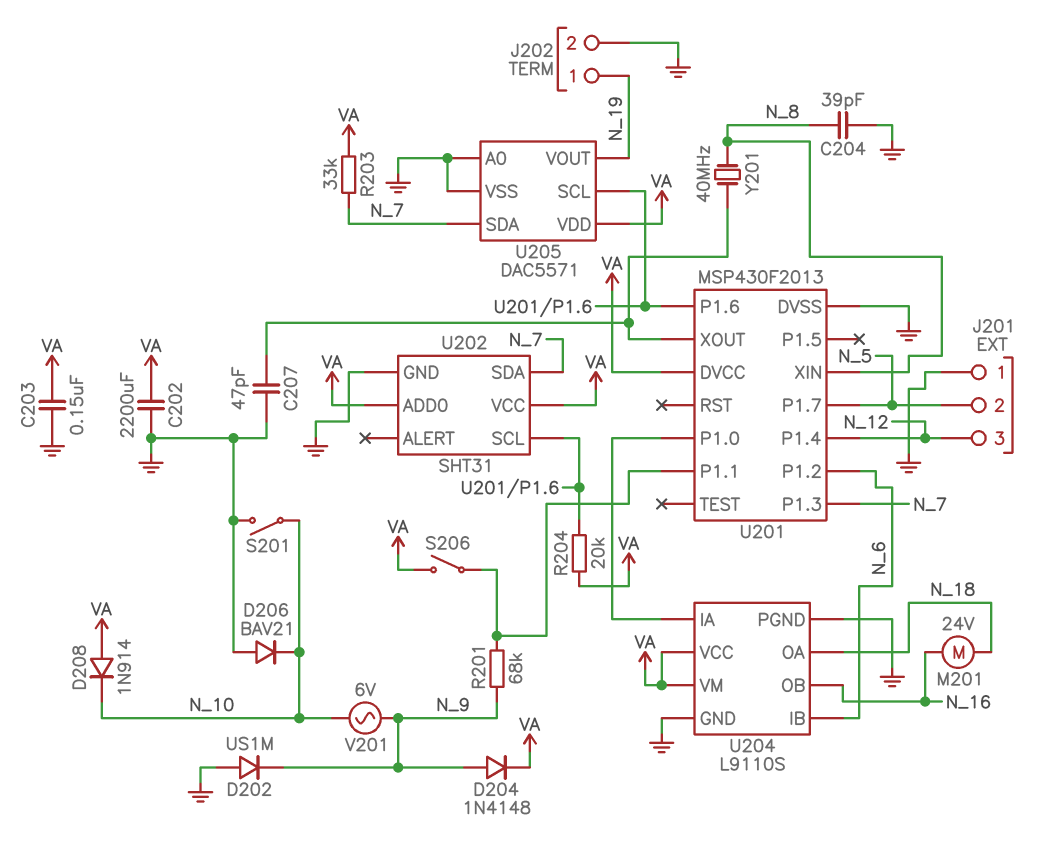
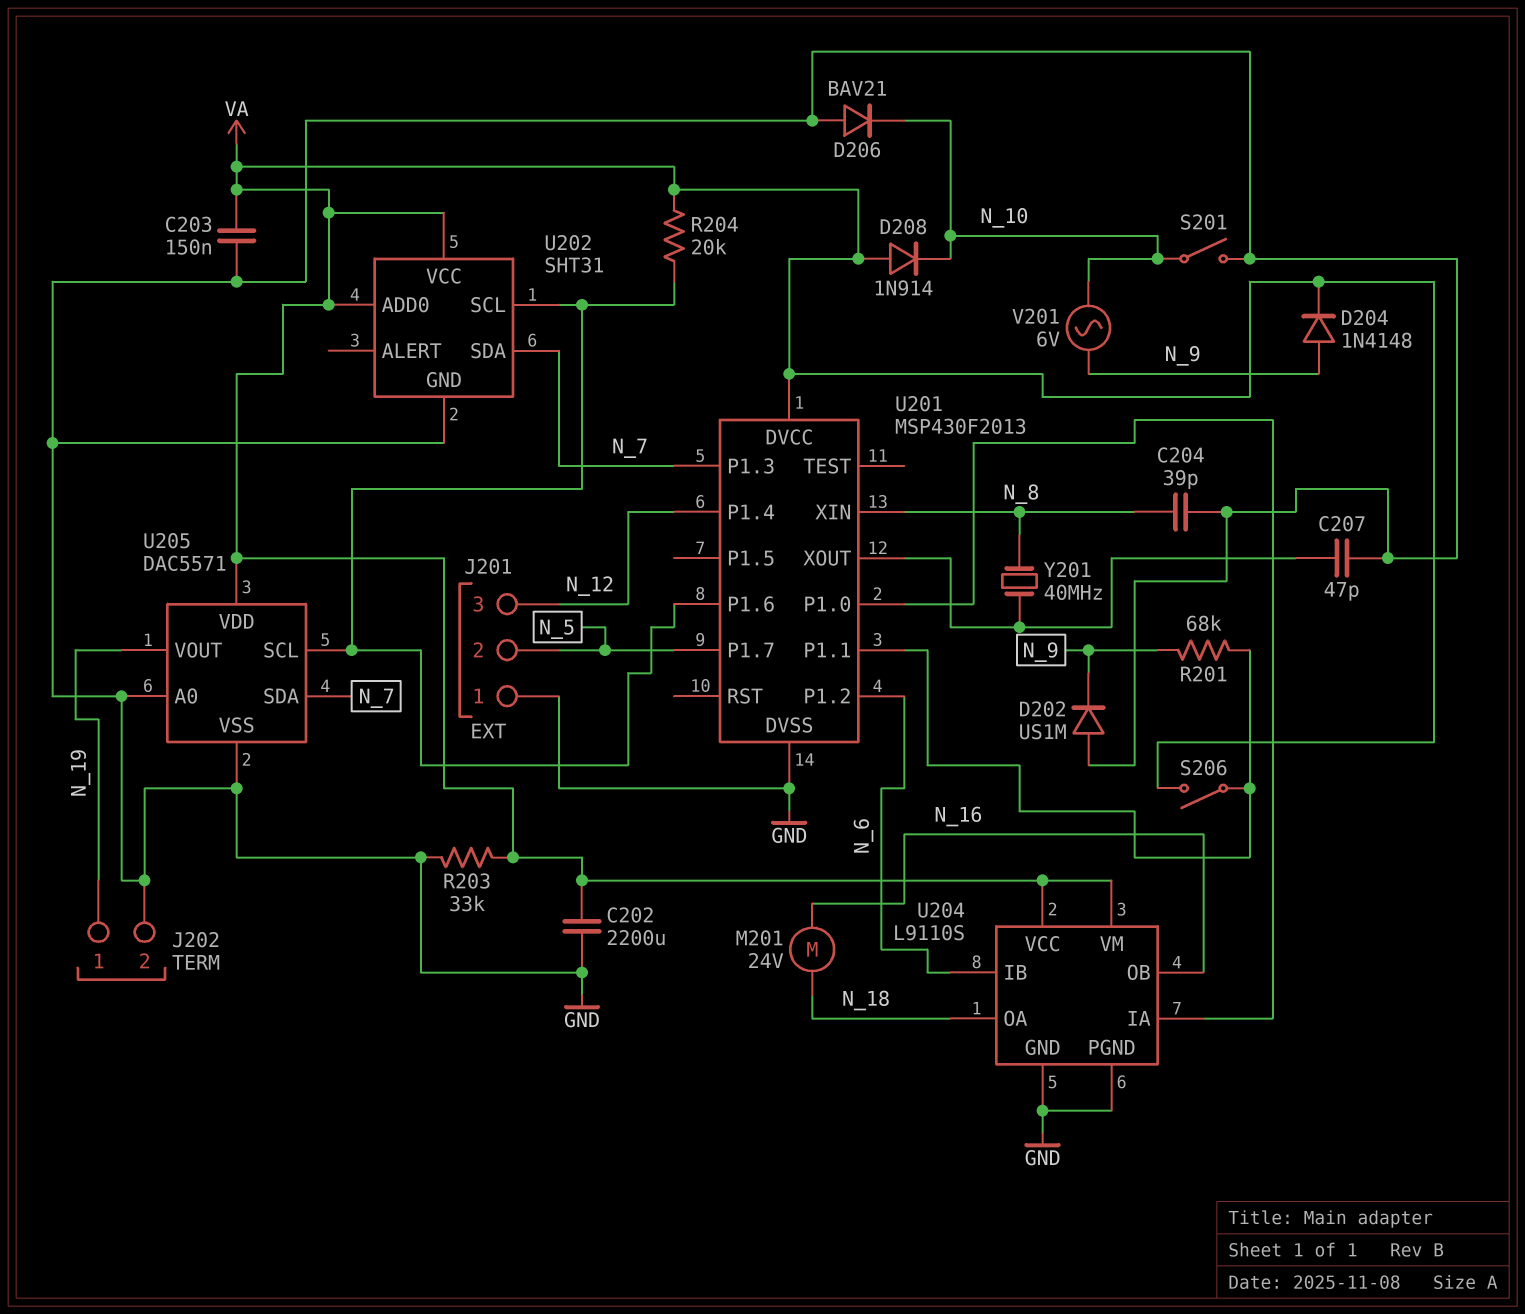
R203: 33k (N_7, VA) -> 33k (GND, VA)

